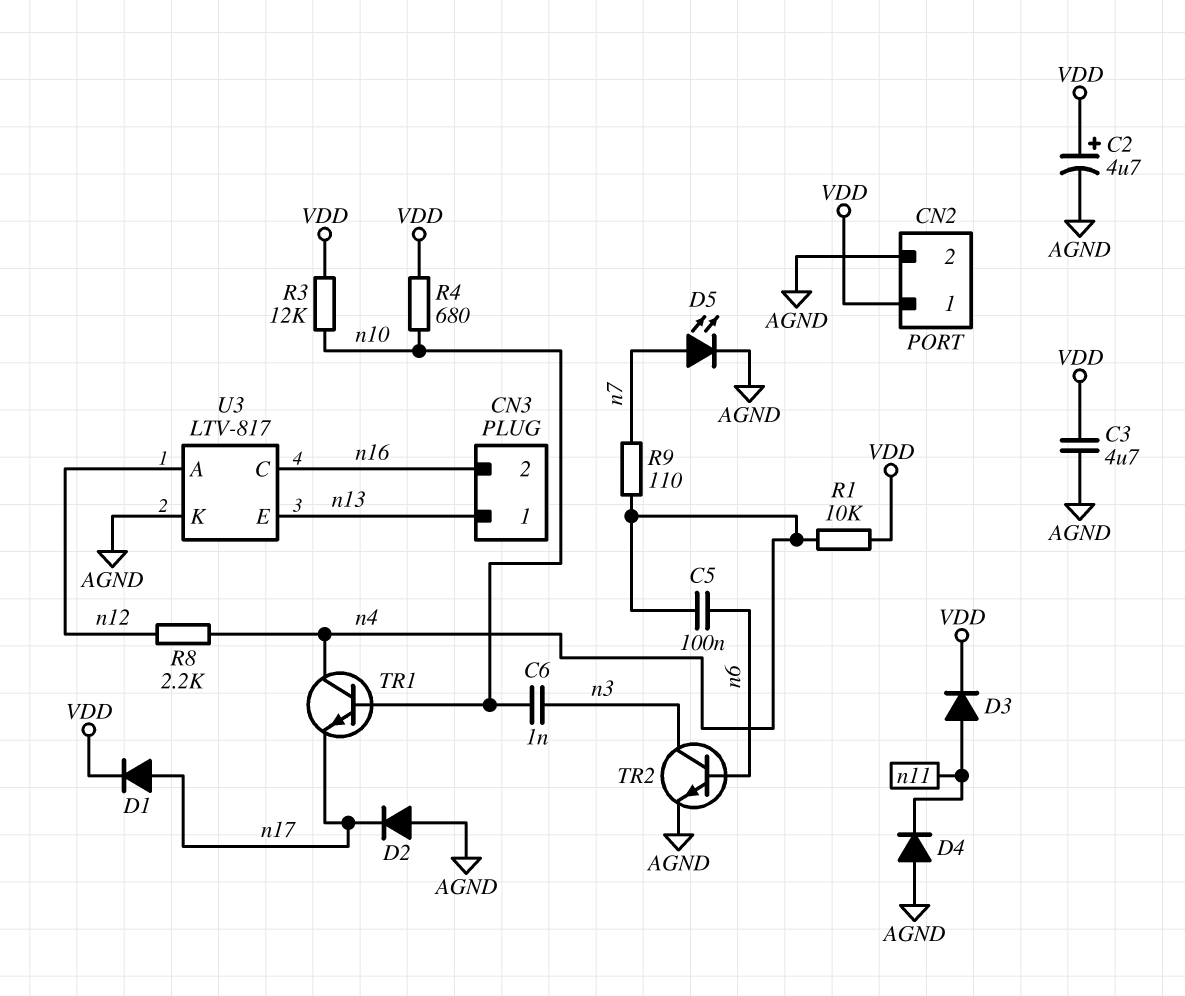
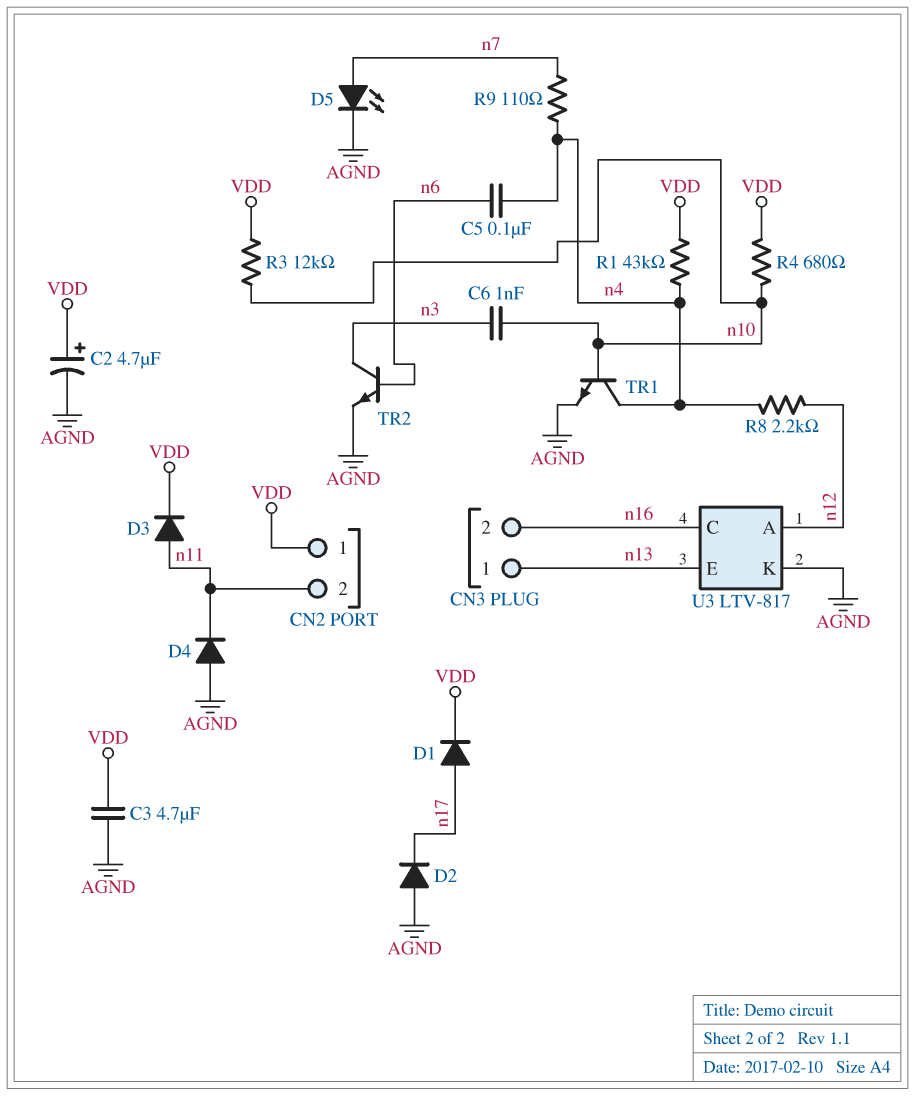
CN2 pin 2: AGND -> n11
R1: 10k (VDD, n4) -> 43k (VDD, n4)
TR1: NPN (B n10, C n4, E n17) -> NPN (B n10, C n4, E AGND)

